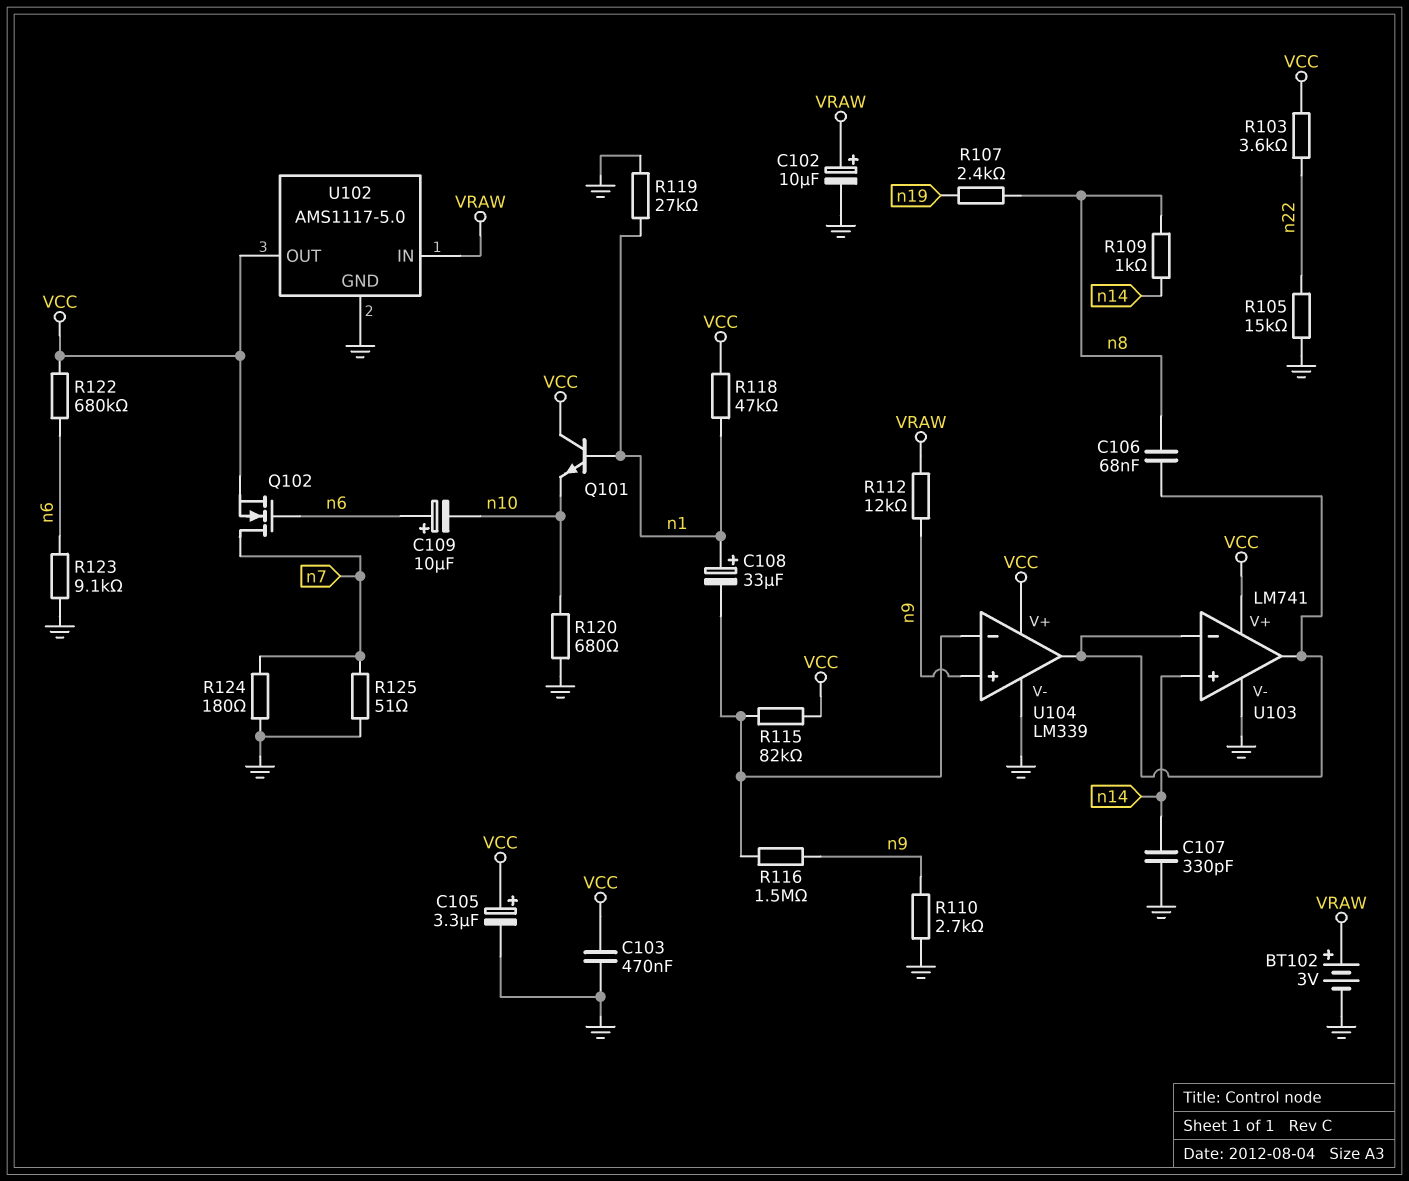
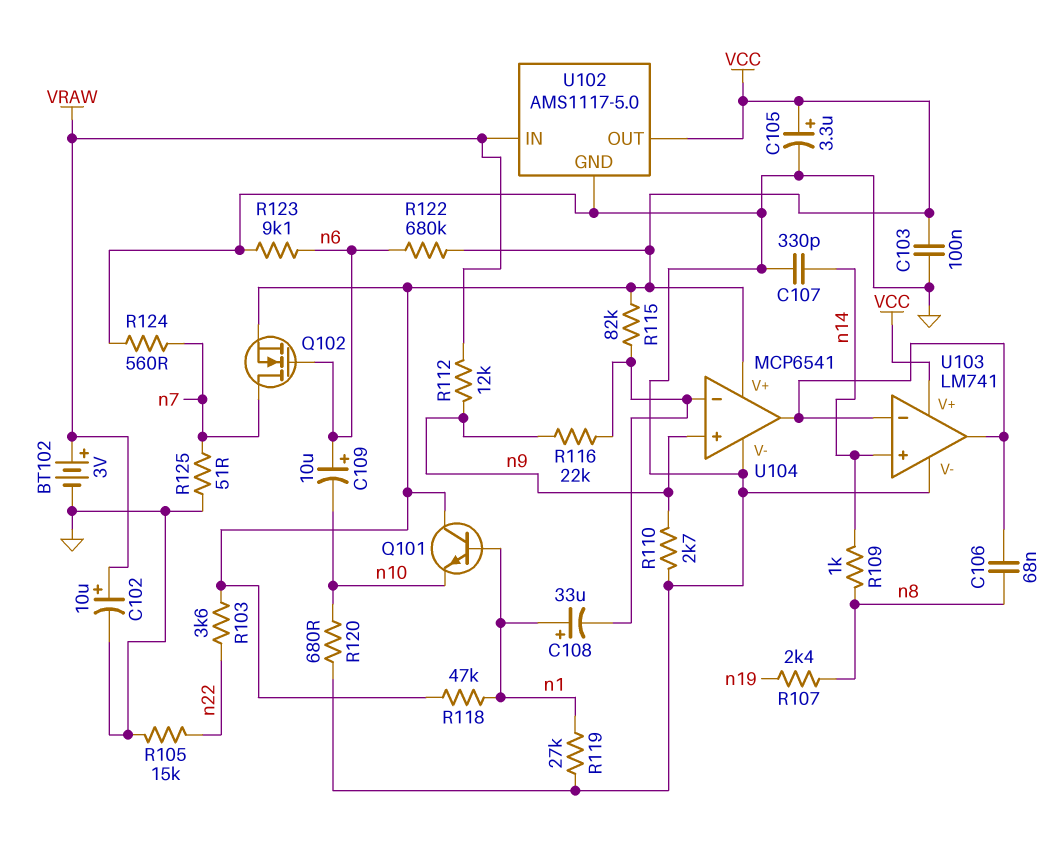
C103: 470nF (GND, VCC) -> 100nF (GND, VCC)
R116: 1.5M (U104/in-, n9) -> 22k (U104/in-, n9)
R124: 180 (GND, n7) -> 560 (GND, n7)
U104: LM339 -> MCP6541

